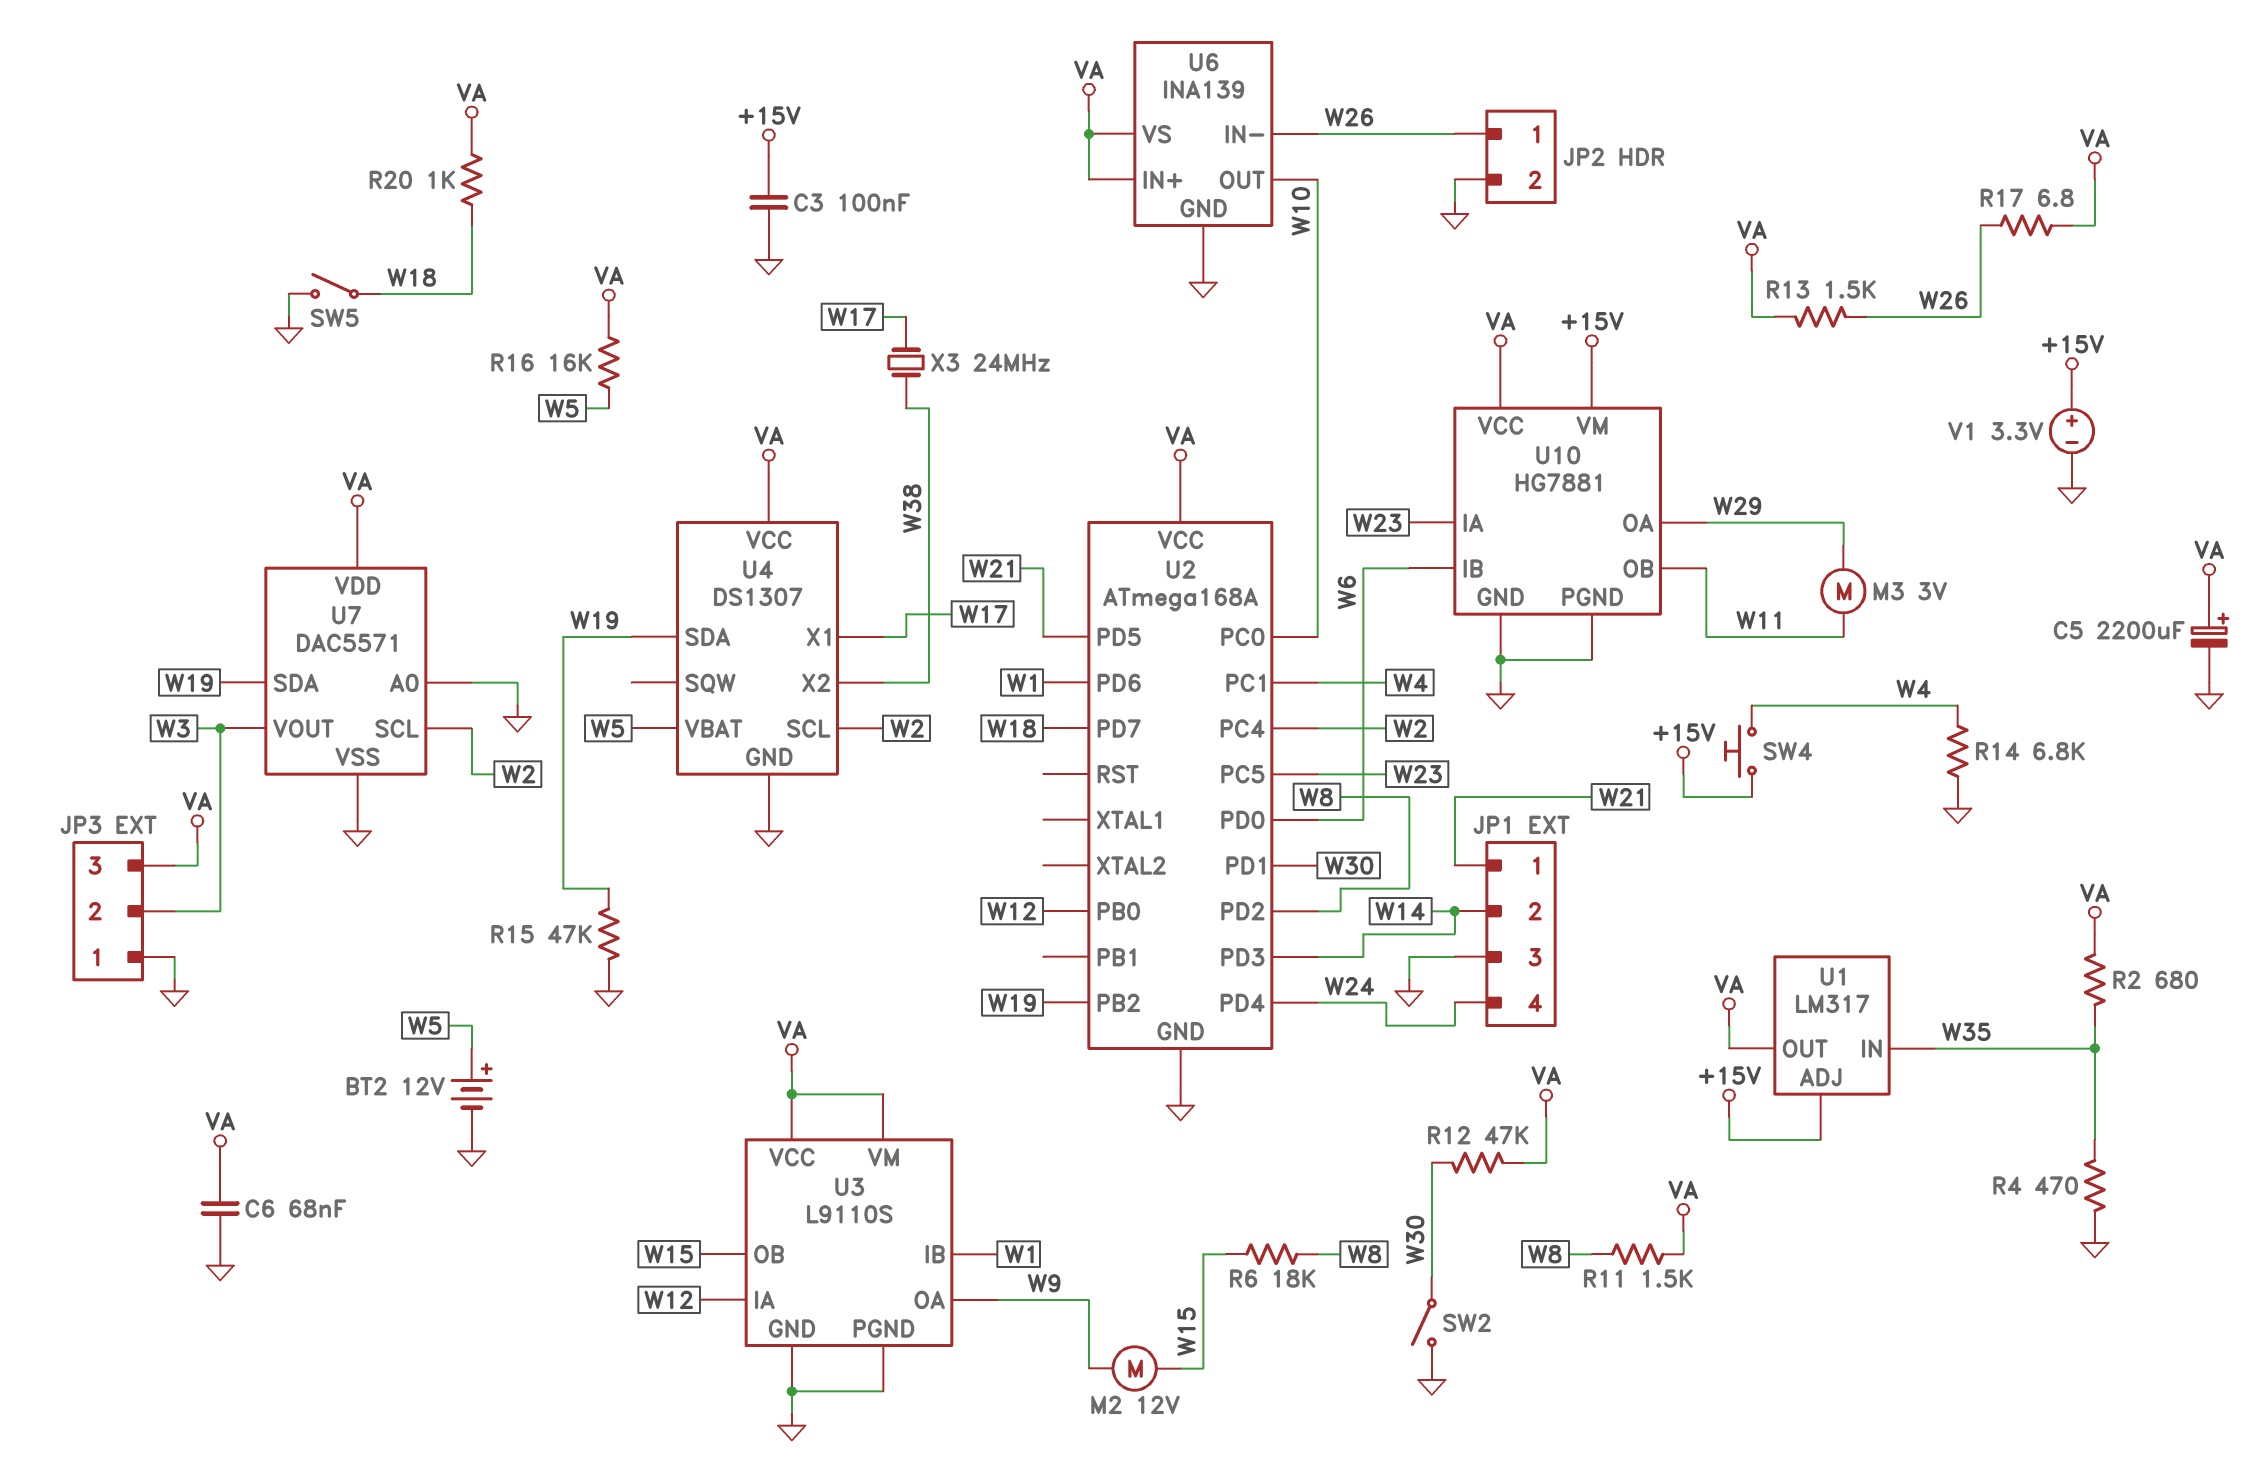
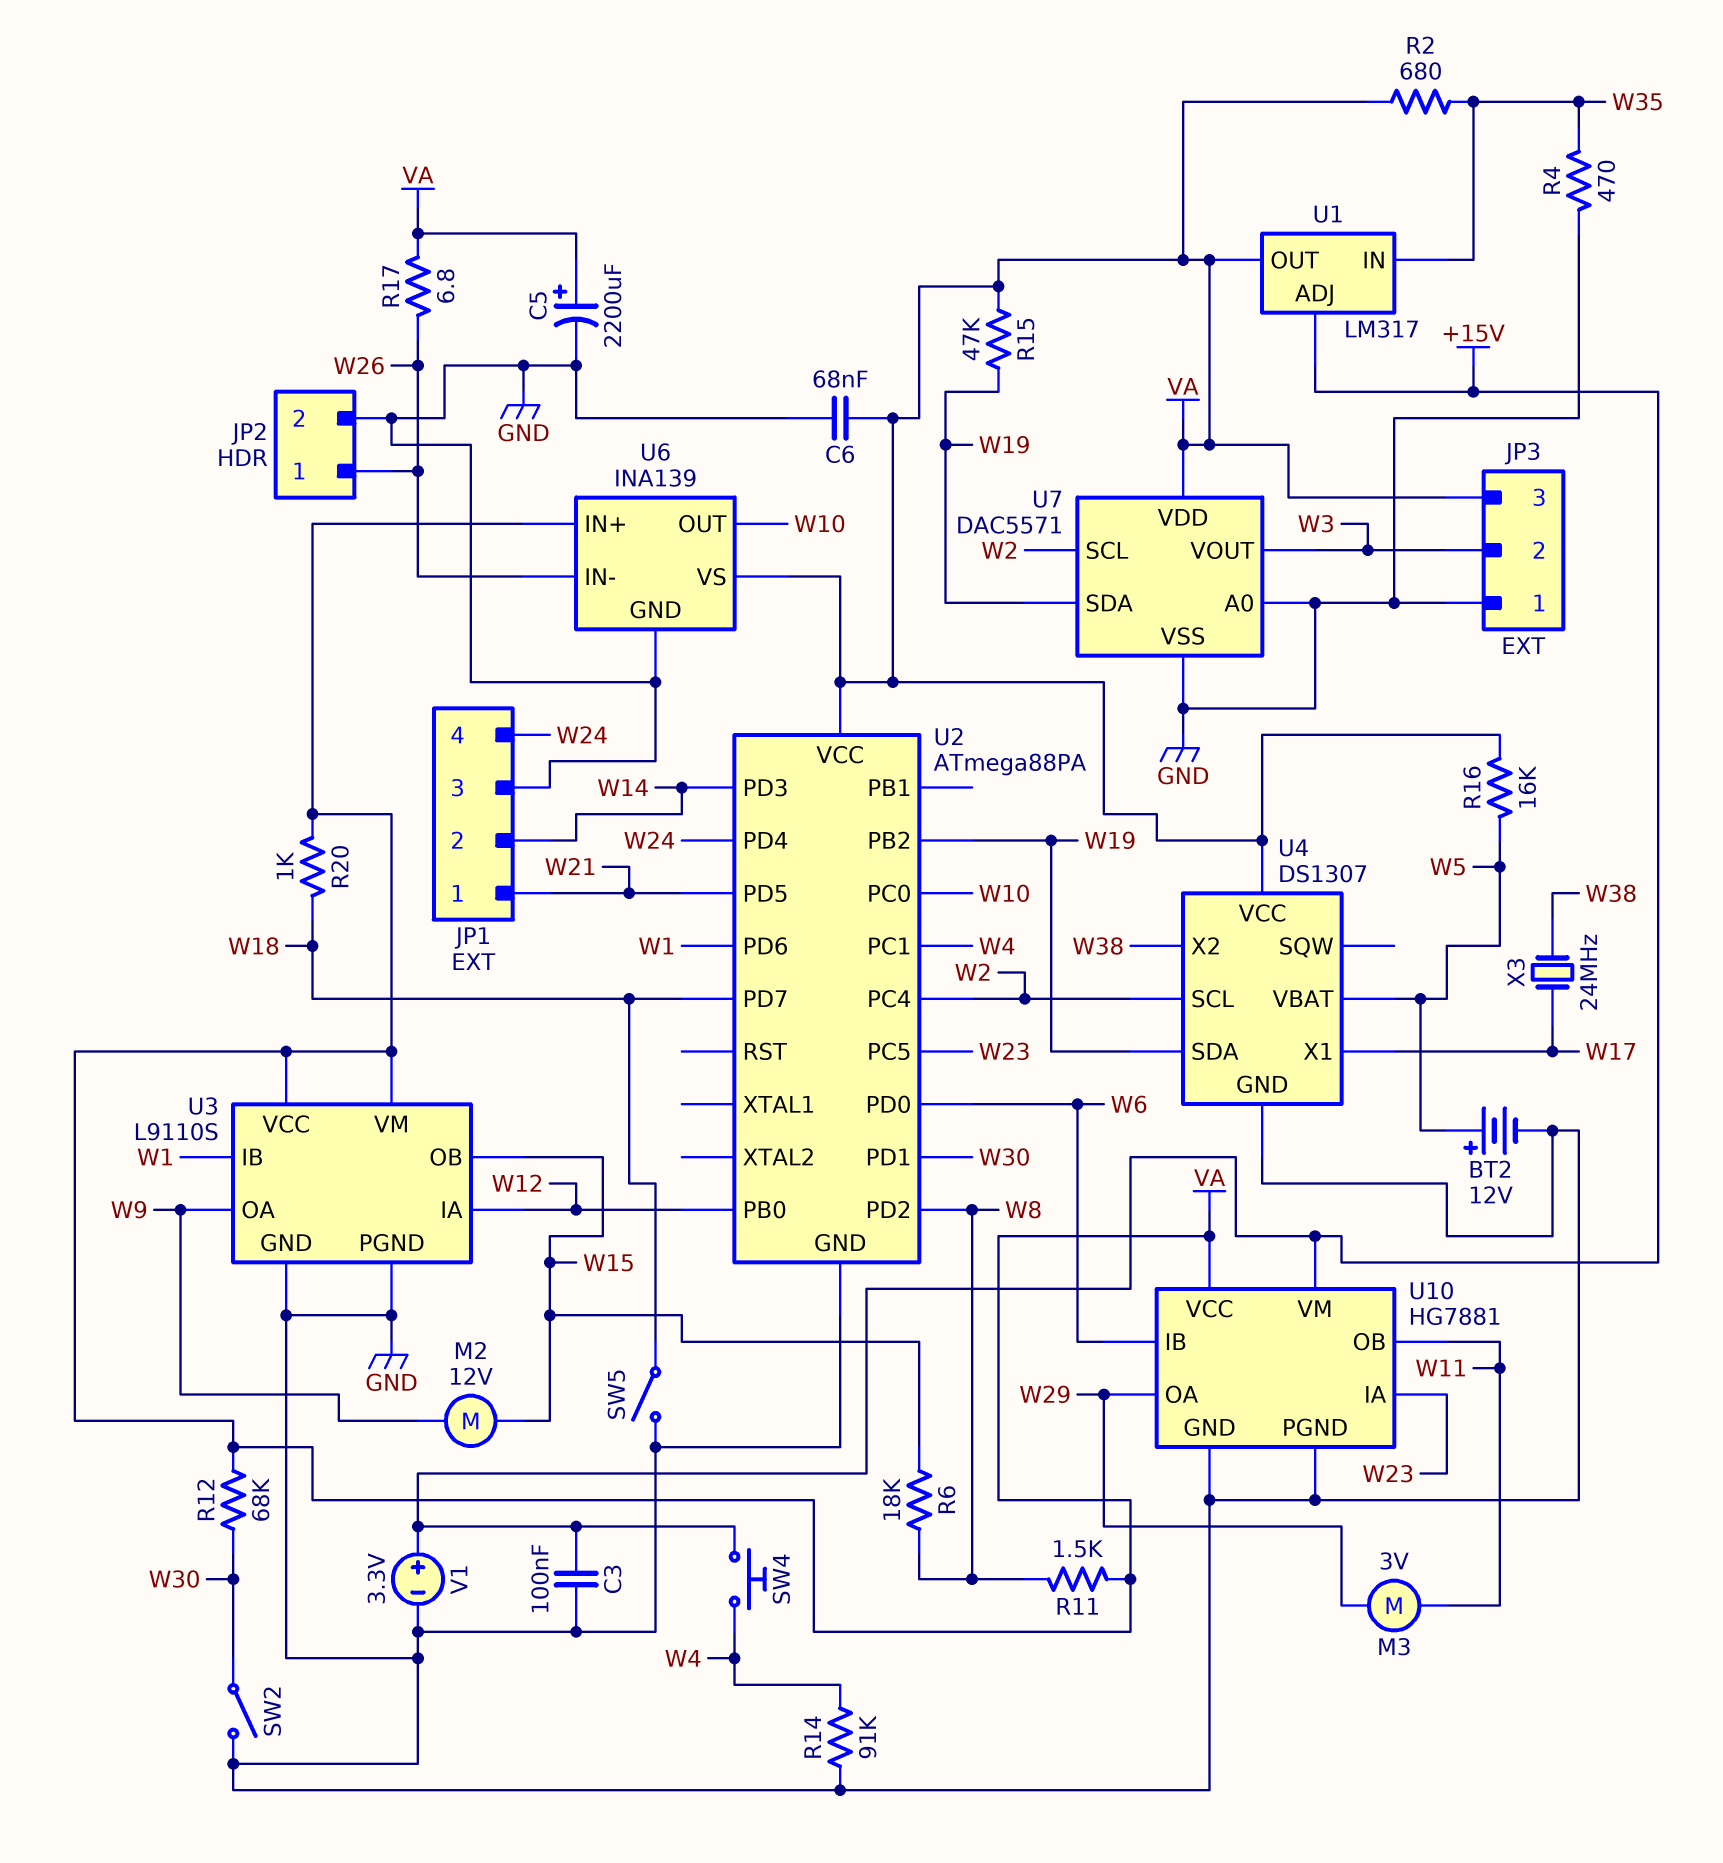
R12: 47k (VA, W30) -> 68k (VA, W30)
R13: 1.5k (VA, W26) -> none
R14: 6.8k (GND, W4) -> 91k (GND, W4)
R15: 47k (GND, W19) -> 47k (VA, W19)
U2: ATmega168A -> ATmega88PA

